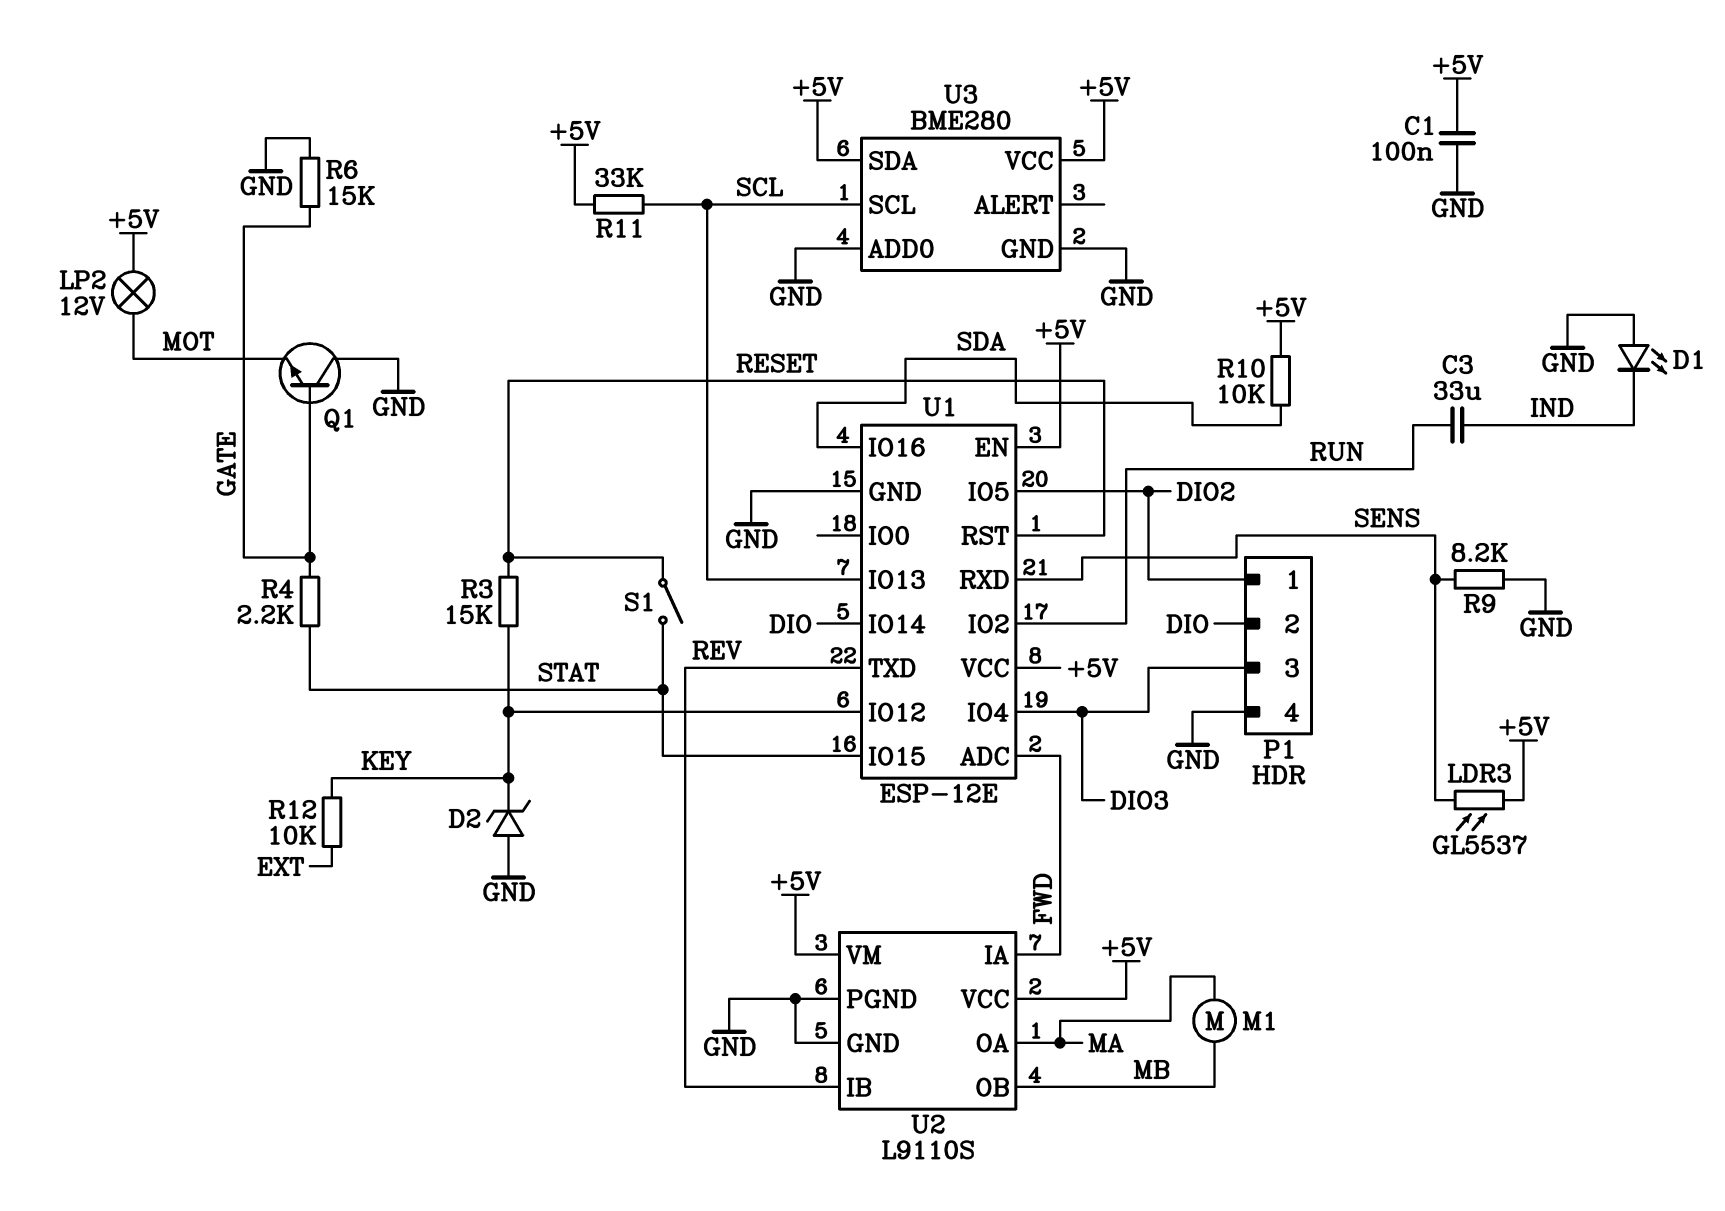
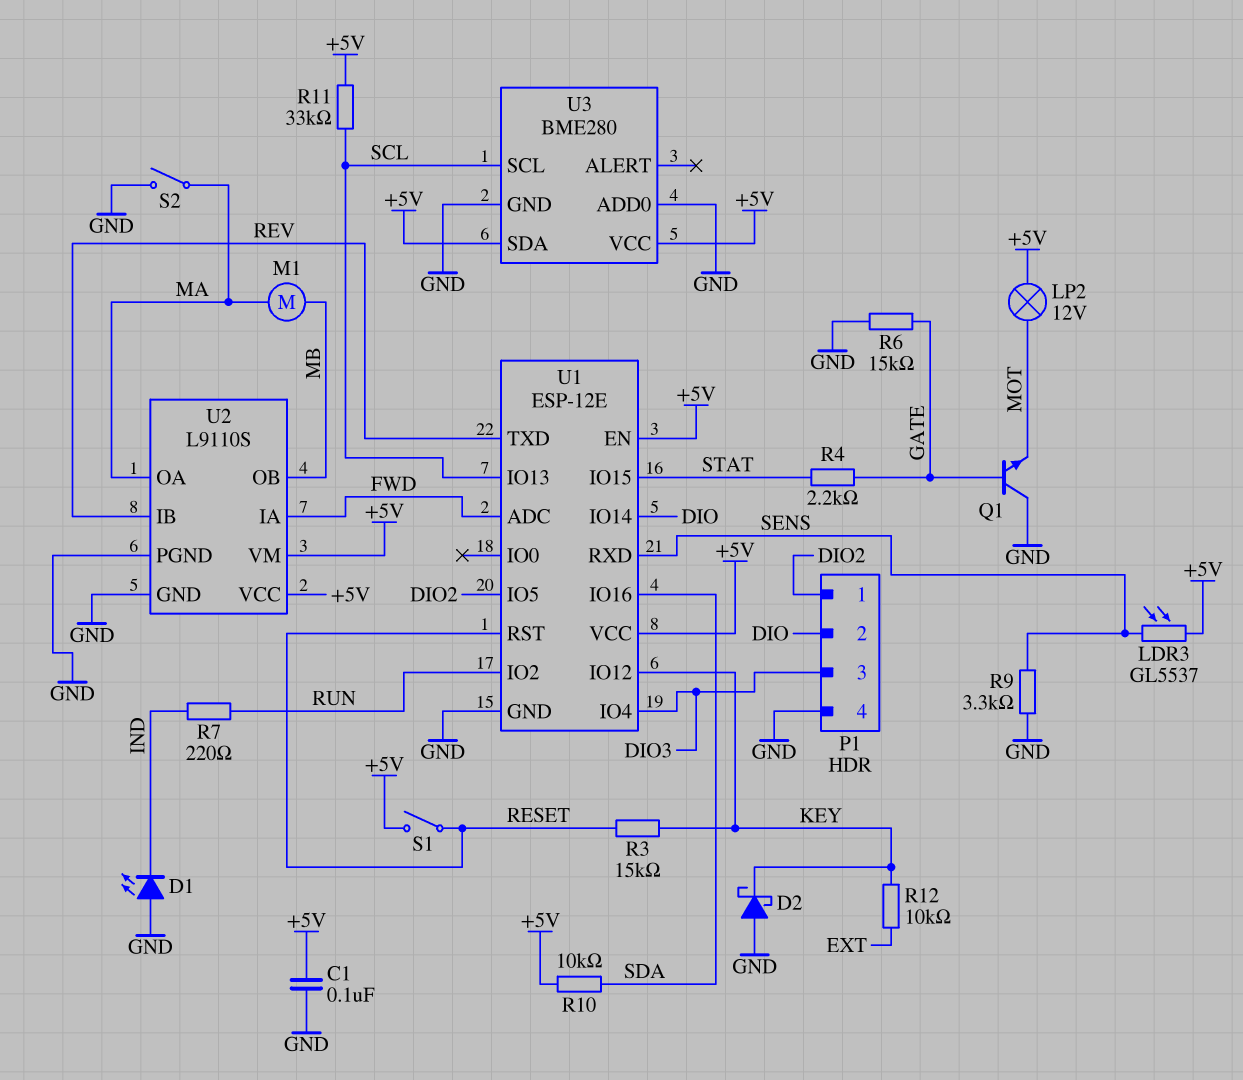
C3: 33uF (IND, RUN) -> none
D2: zener (A GND, K KEY) -> schottky (A GND, K KEY)
R7: none -> 220 (IND, RUN)
R9: 8.2k (GND, SENS) -> 3.3k (GND, SENS)
S1: switch (RESET, STAT) -> switch (+5V, RESET)
S2: none -> switch (GND, MA)

